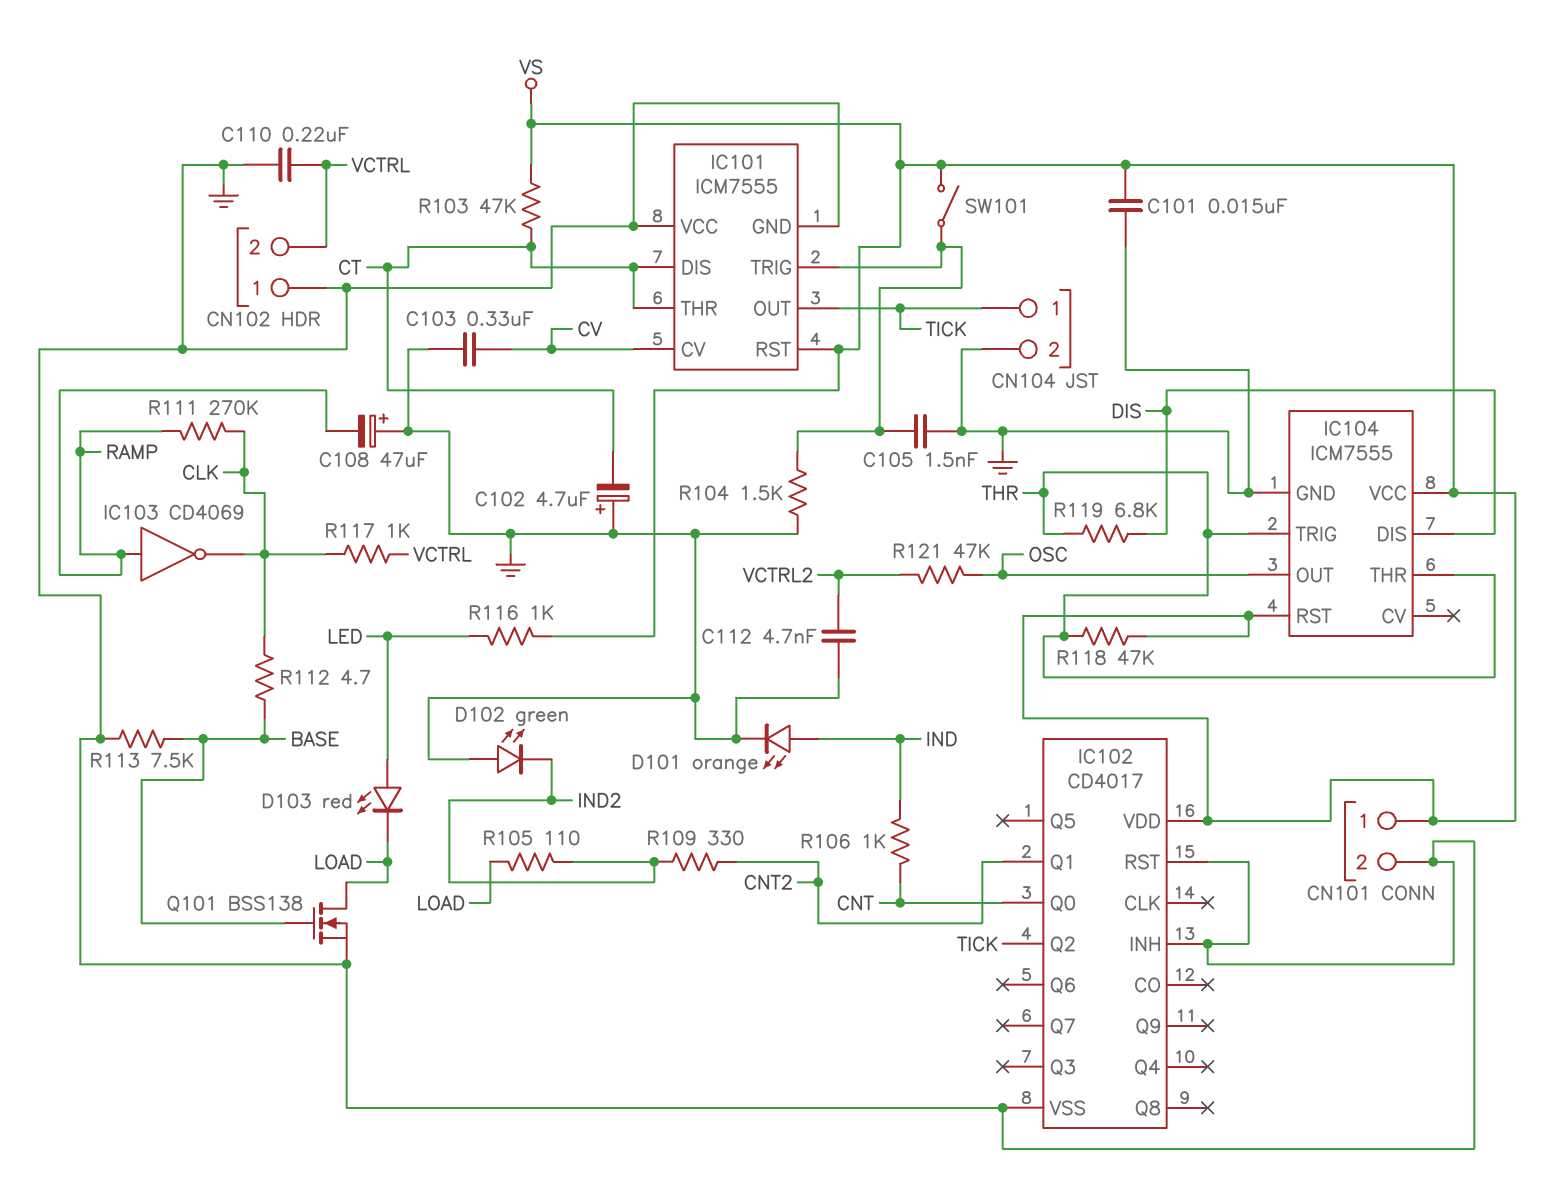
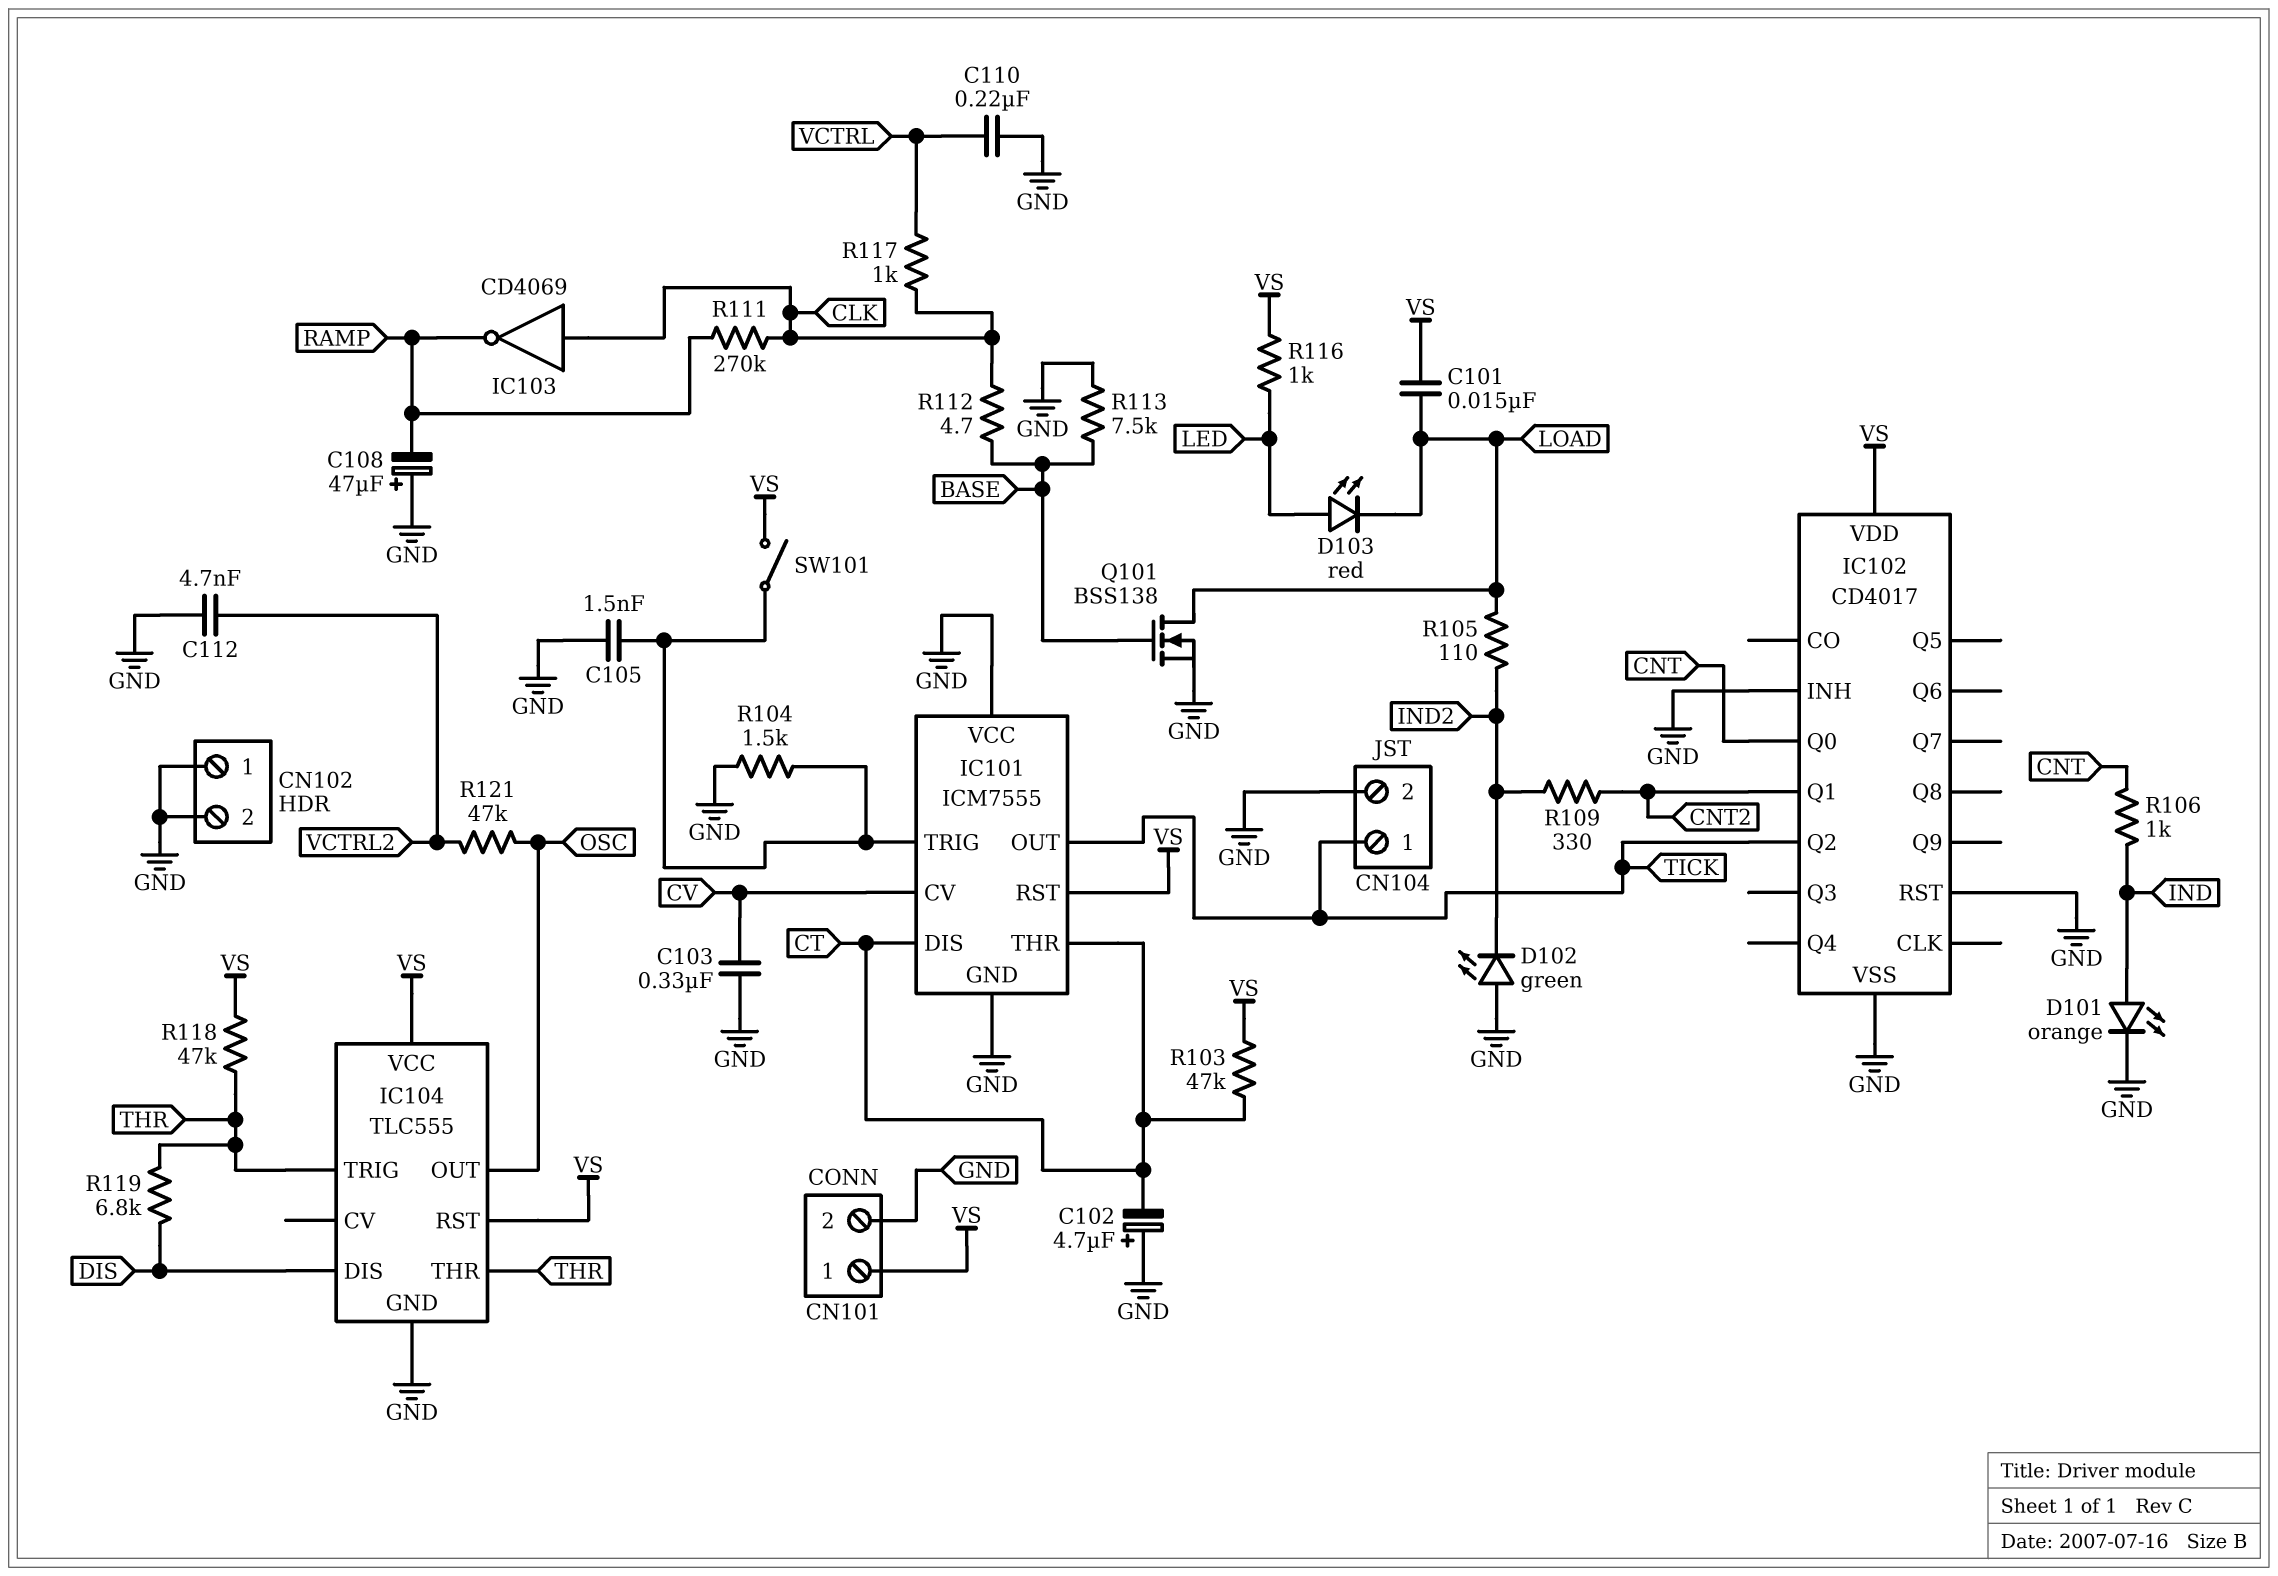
C101: 15nF (GND, VS) -> 15nF (LOAD, VS)
CN102 pin 2: VCTRL -> GND
IC103: NOT CD4069 (in RAMP, out CLK) -> NOT CD4069 (in CLK, out RAMP)
IC104: ICM7555 -> TLC555

